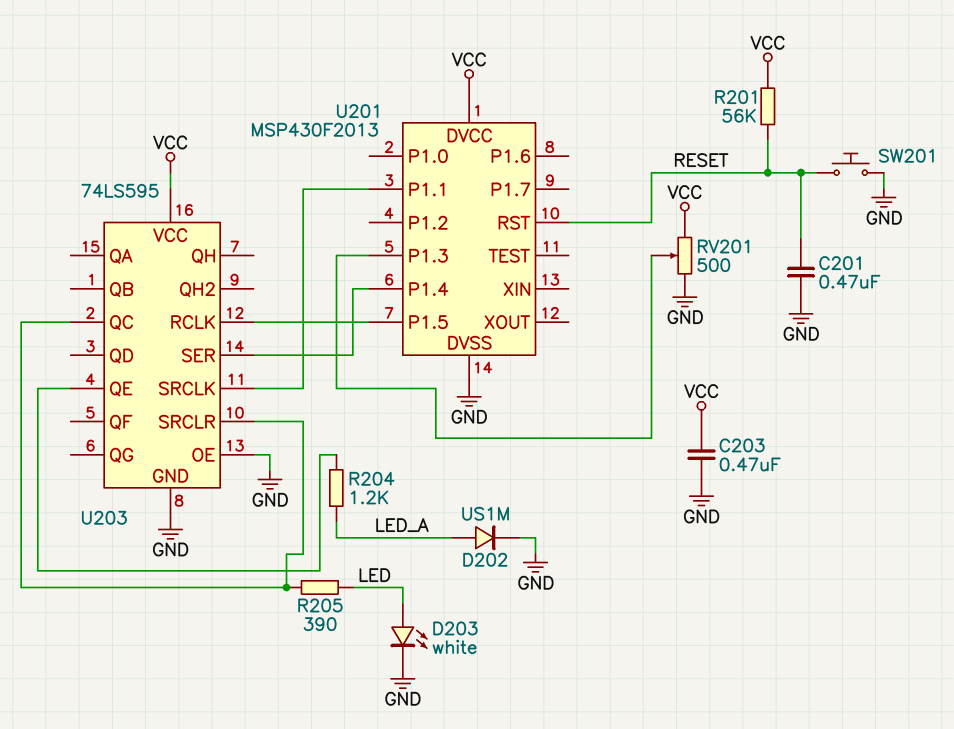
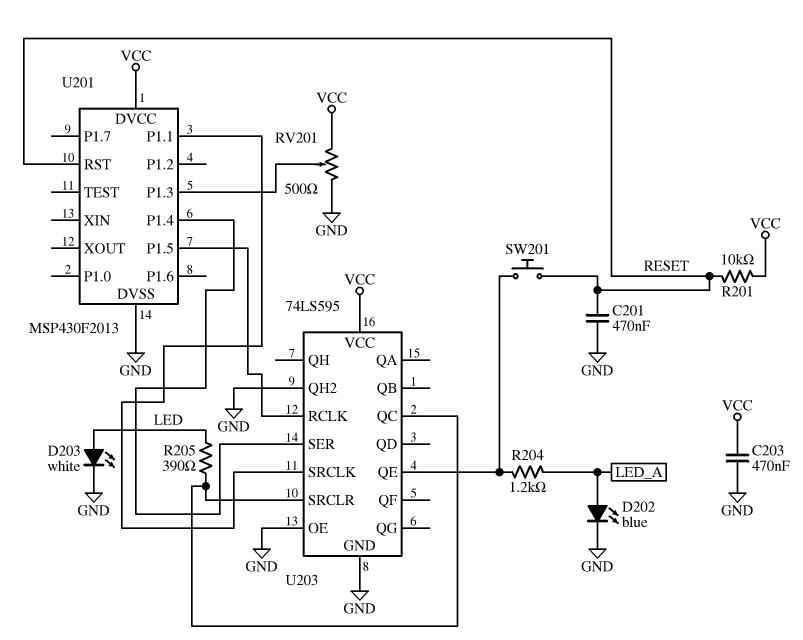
D202: diode US1M (A LED_A, K GND) -> LED blue (A LED_A, K GND)
R201: 56k (RESET, VCC) -> 10k (RESET, VCC)
SW201: button (GND, RESET) -> button (RESET, U203/QE)
U203 pin QH2: none -> GND

